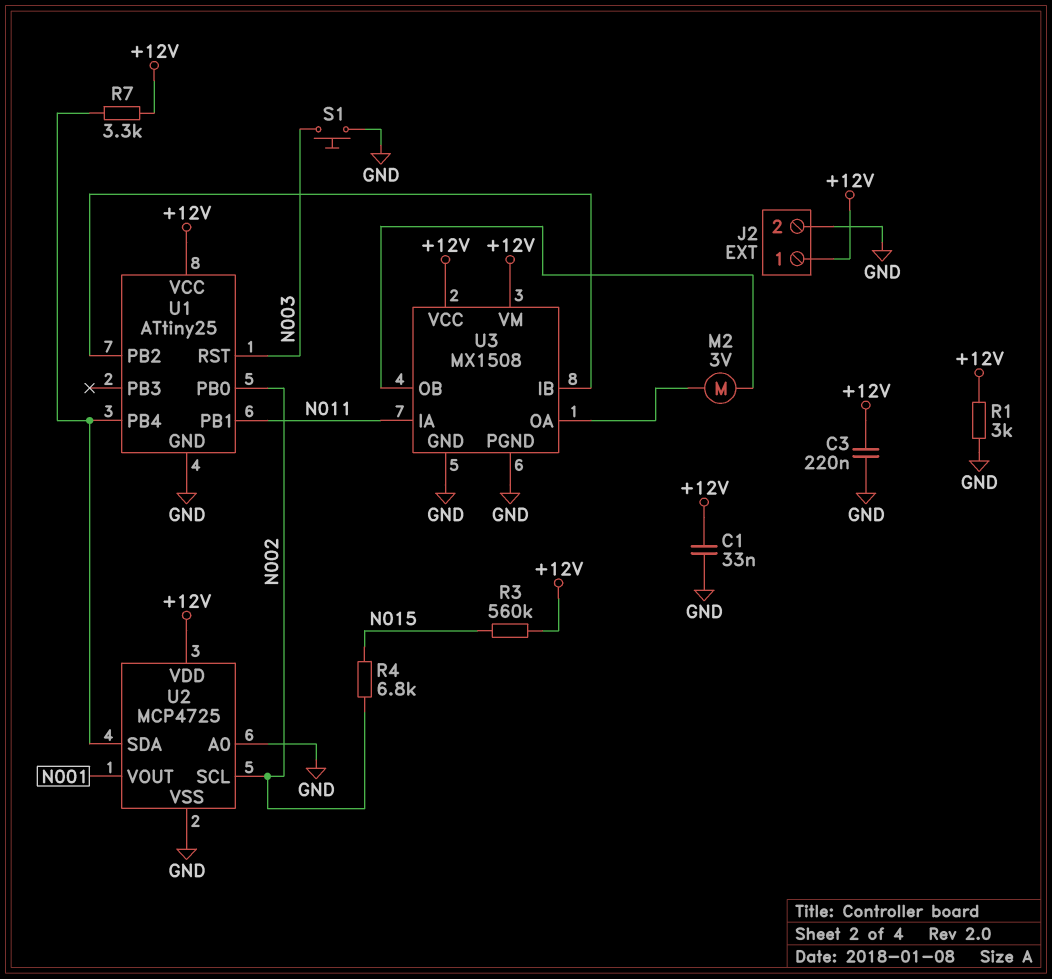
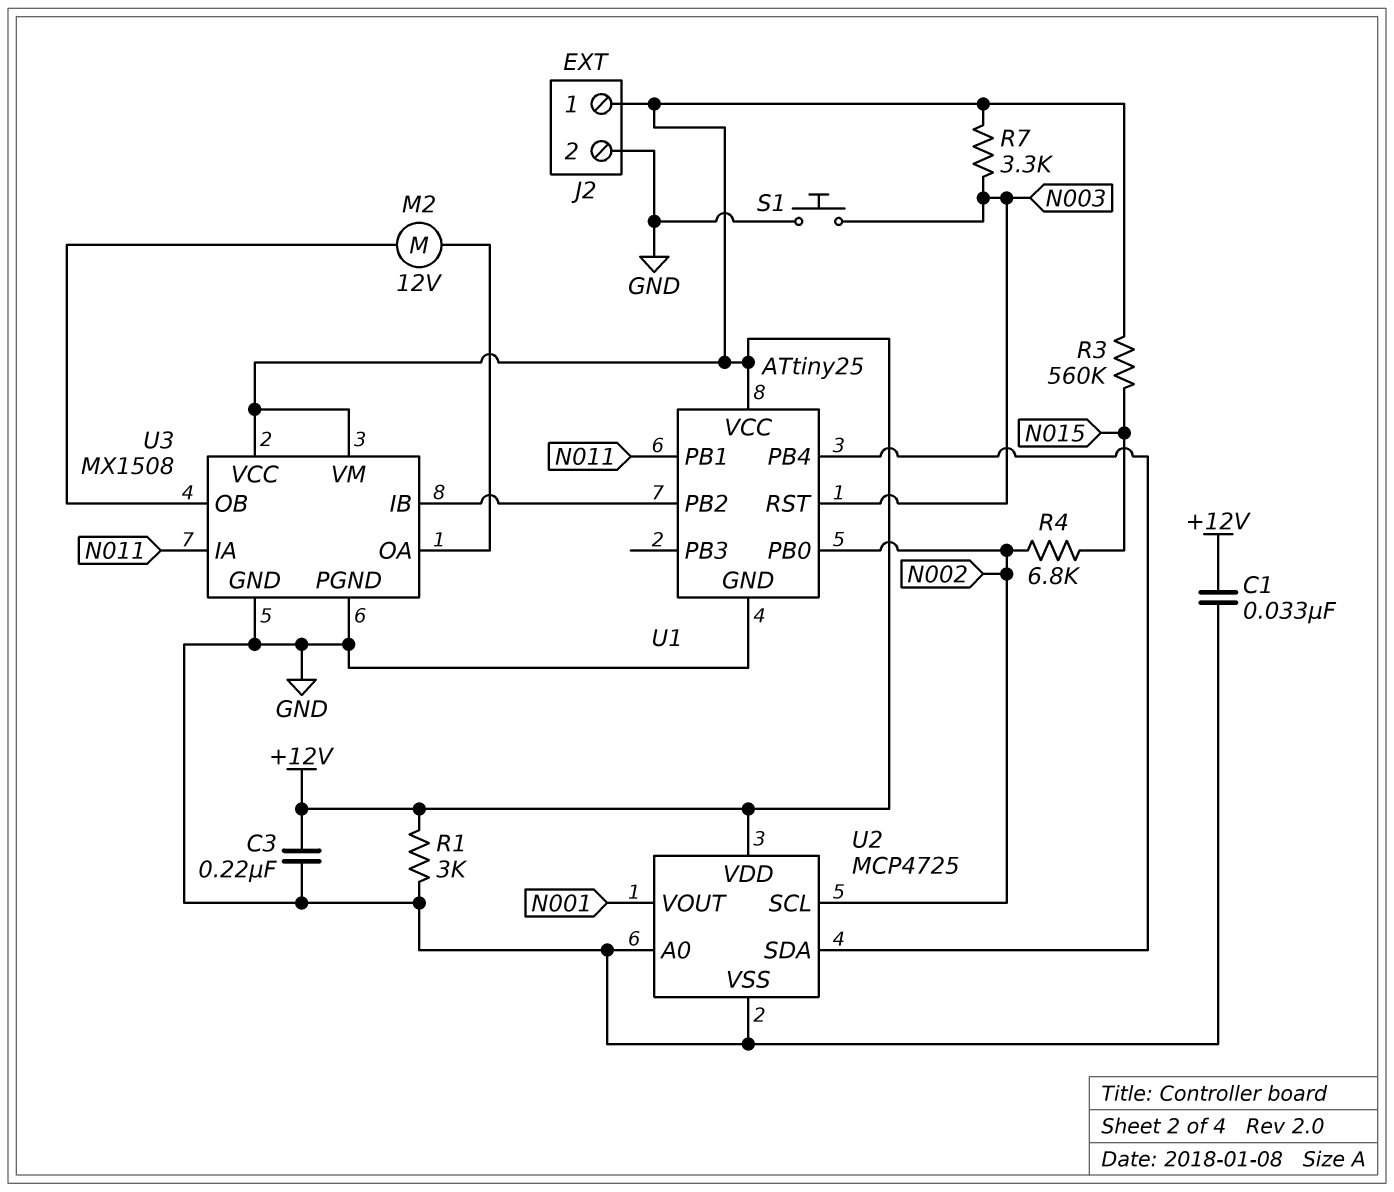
M2: motor 3V (U3/OA, U3/OB) -> motor 12V (U3/OA, U3/OB)
R7: 3.3k (+12V, U1/PB4) -> 3.3k (+12V, N003)

